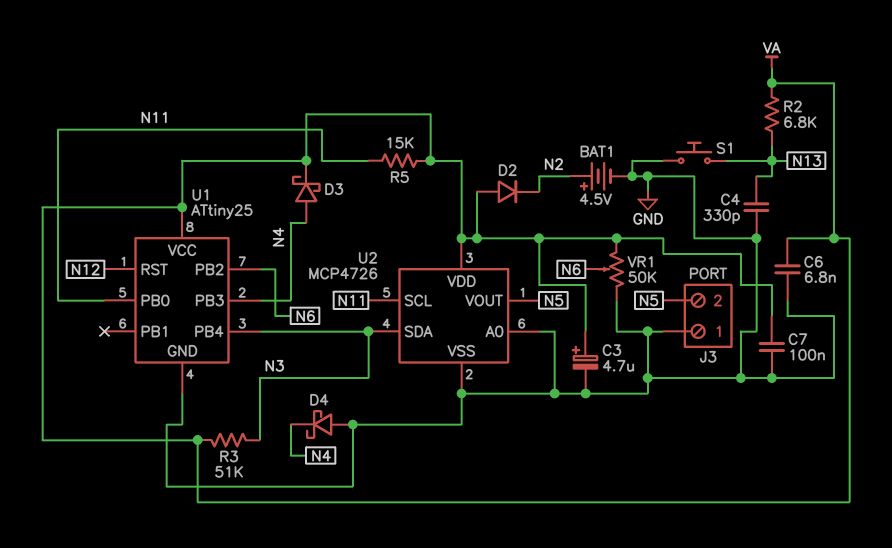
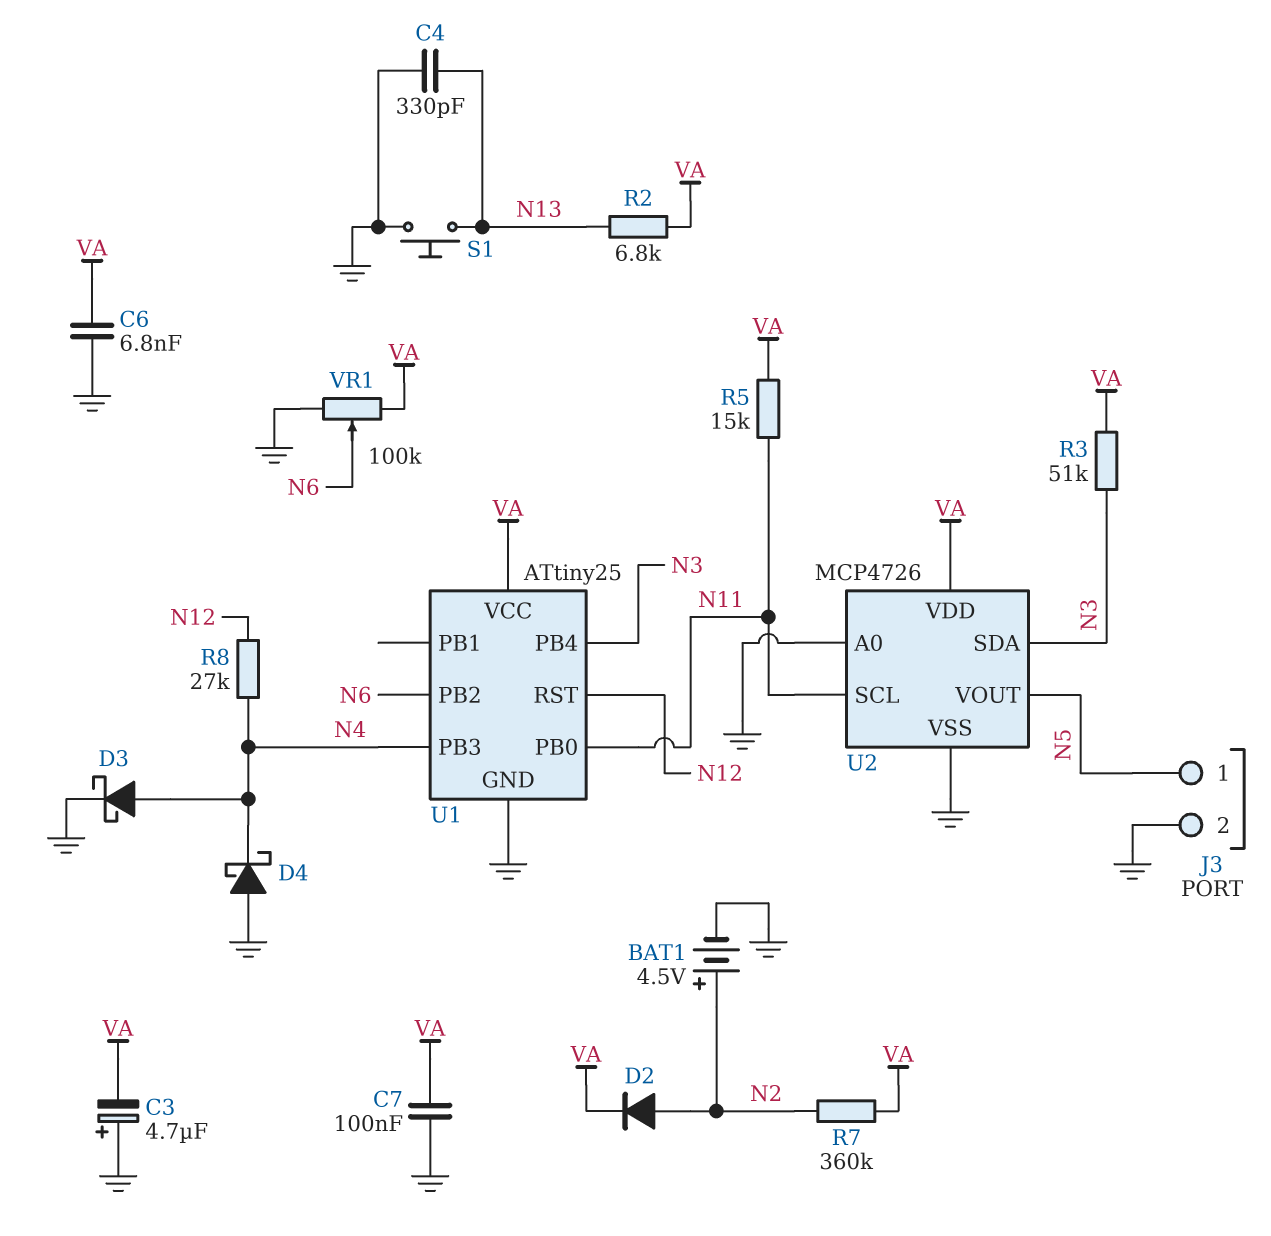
C3: 4.7uF (plus VA, minus GND) -> 4.7uF (plus GND, minus VA)
D2: diode (A VA, K N2) -> diode (A N2, K VA)
D3: schottky (A N4, K VA) -> schottky (A N4, K GND)
J3 pin 1: GND -> N5
J3 pin 2: N5 -> GND
R7: none -> 360k (N2, VA)
R8: none -> 27k (N4, N12)
VR1: 50k (GND, VA, wiper N6) -> 100k (GND, VA, wiper N6)

